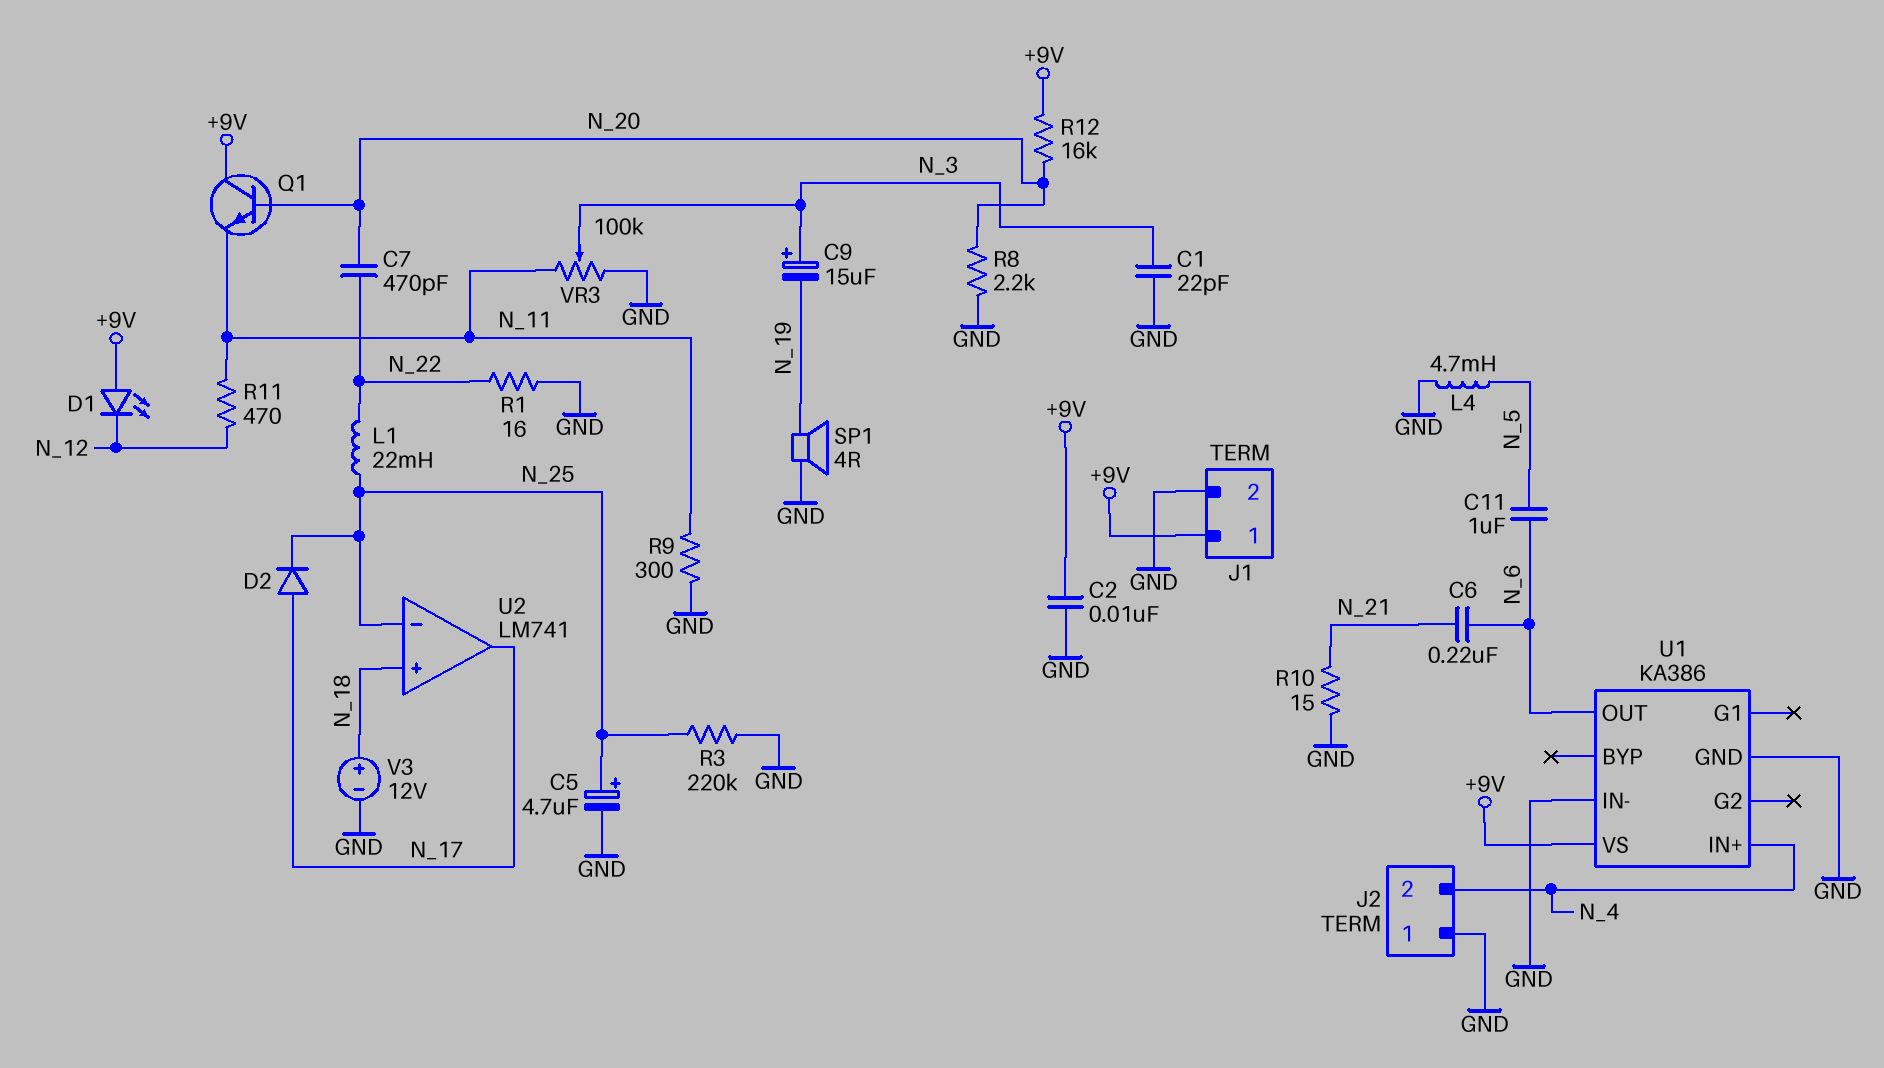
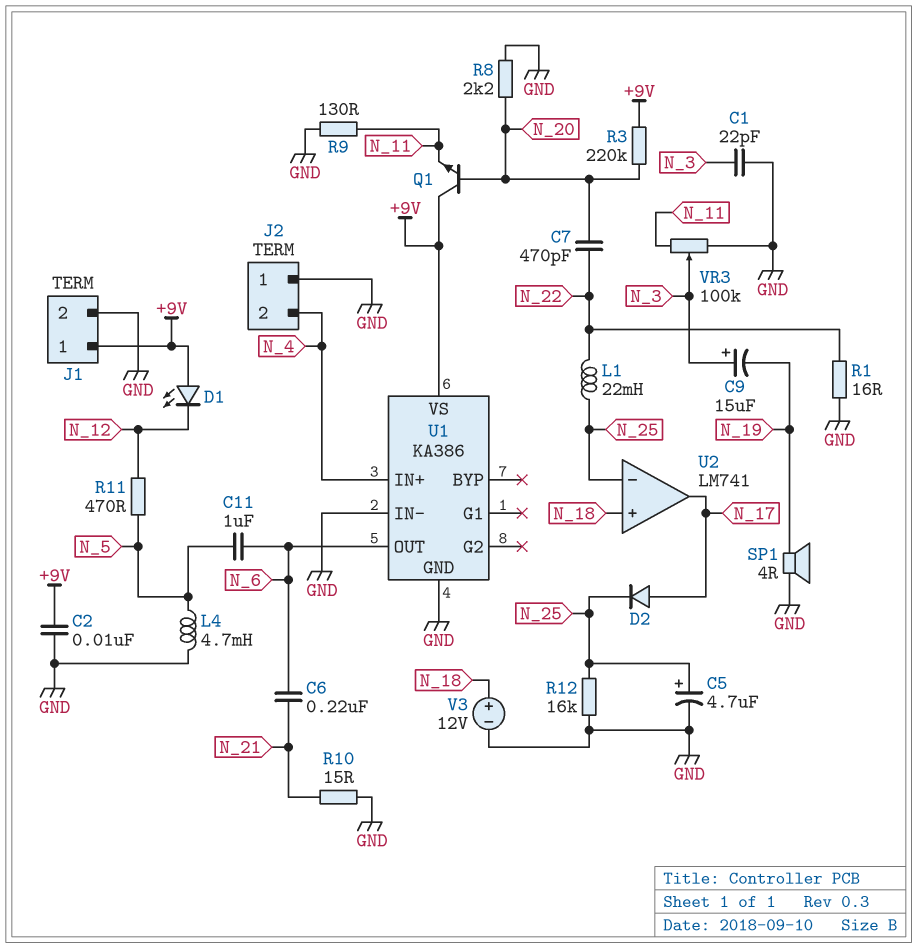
R3: 220k (GND, N_25) -> 220k (+9V, N_20)
R9: 300 (GND, N_11) -> 130 (GND, N_11)
R11: 470 (N_11, N_12) -> 470 (N_5, N_12)
R12: 16k (+9V, N_20) -> 16k (GND, N_25)

